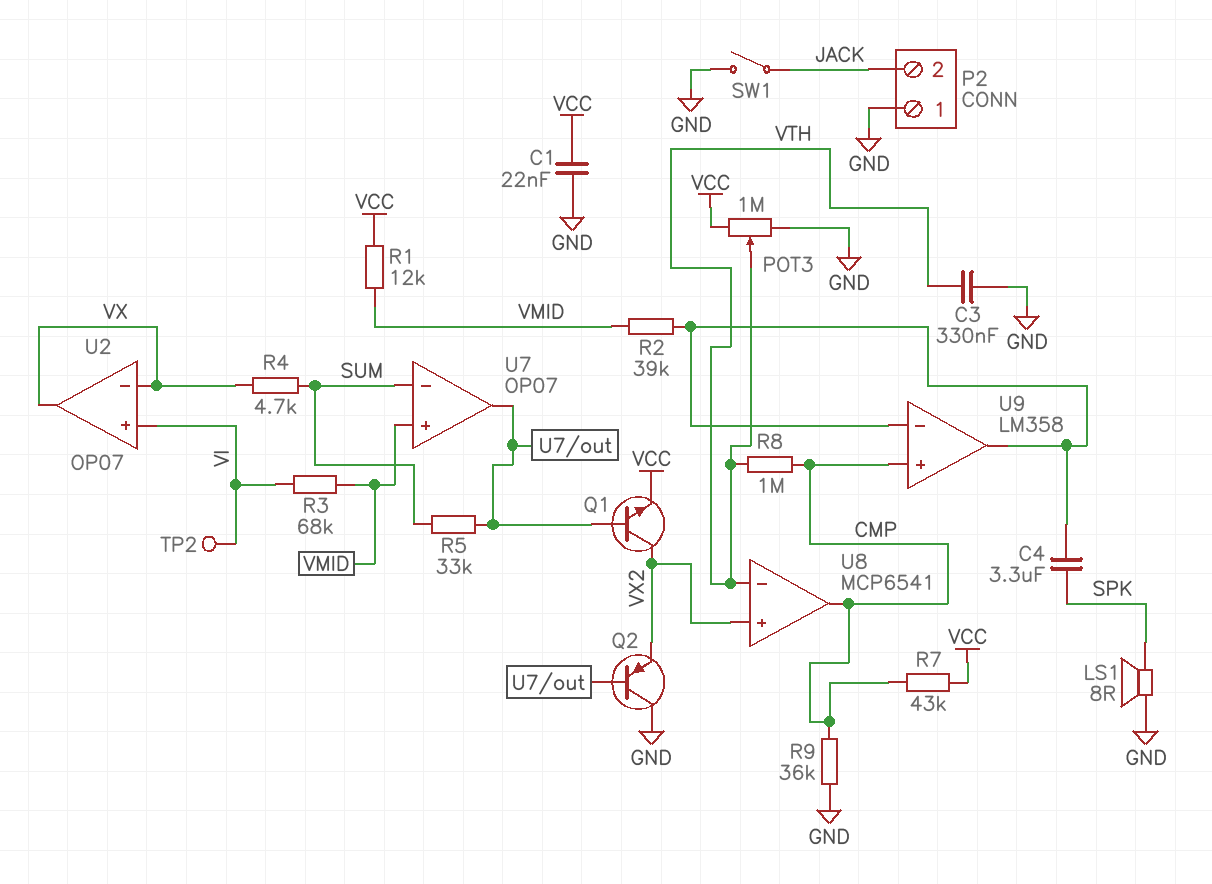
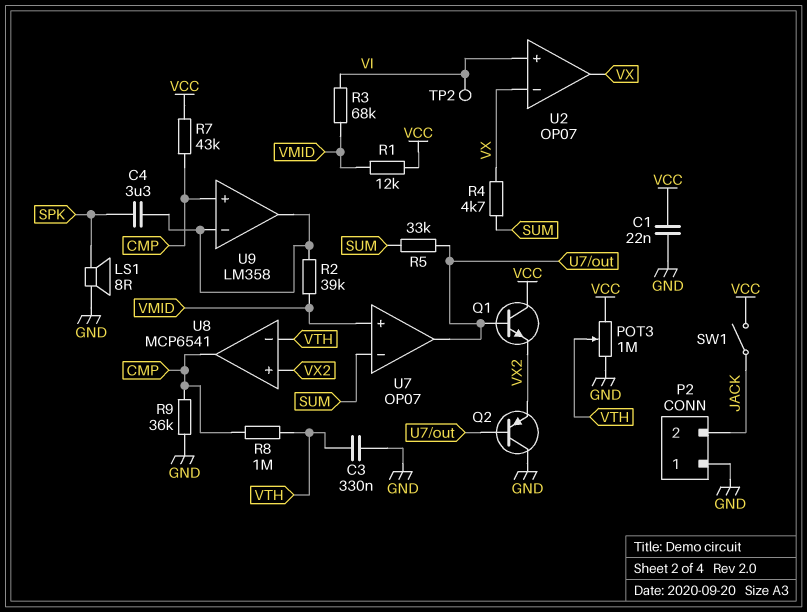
Q1: NPN (B U7/out, C VX2, E VCC) -> NPN (B U7/out, C VCC, E VX2)
SW1: switch (GND, JACK) -> switch (JACK, VCC)

